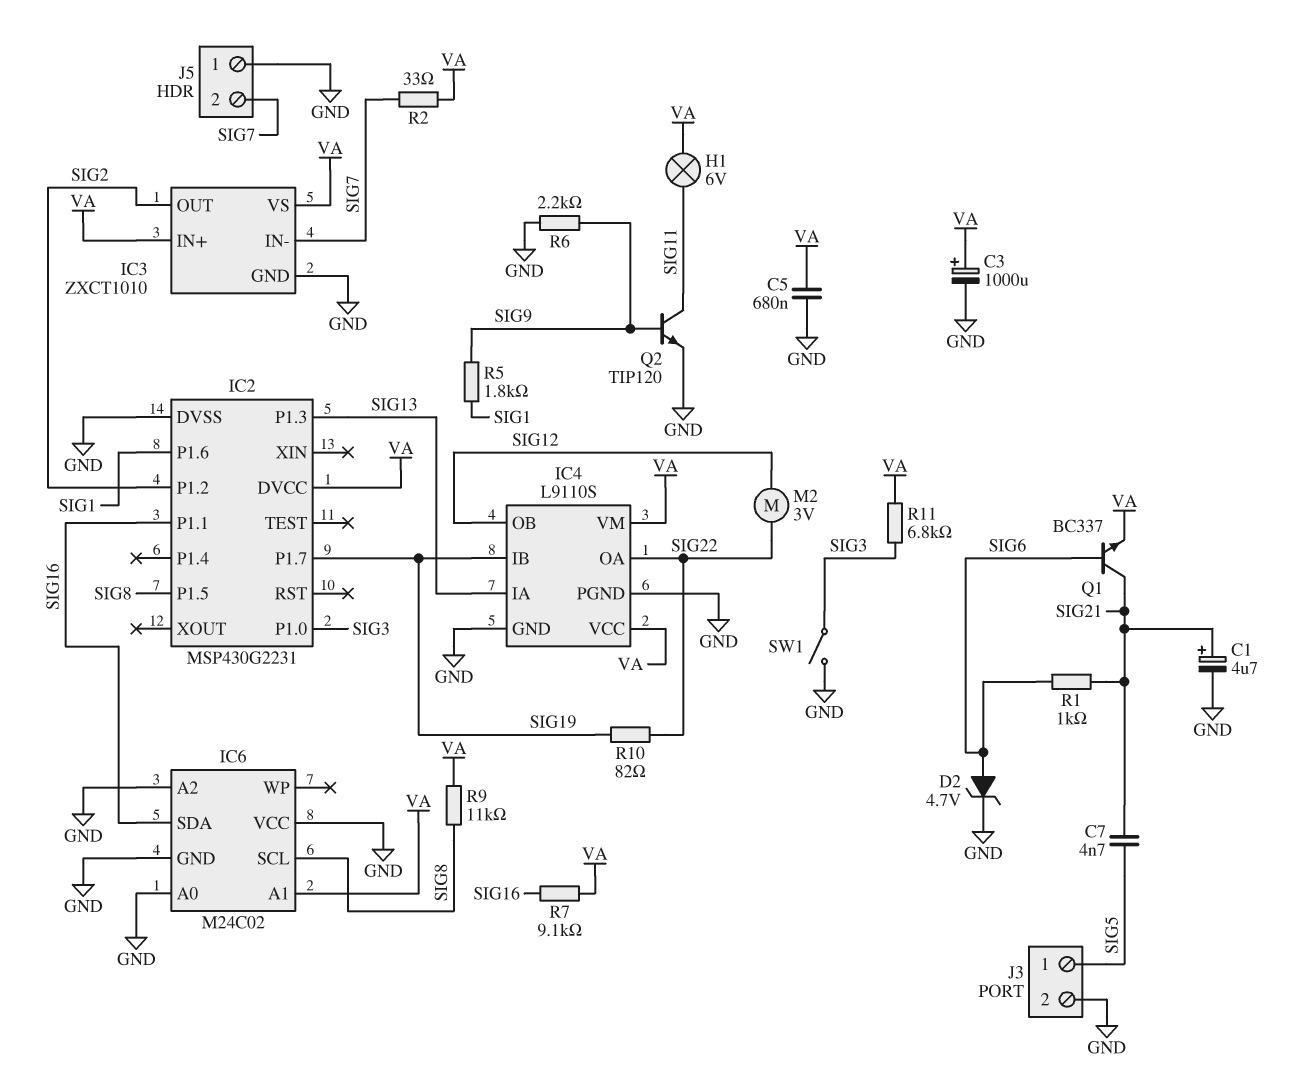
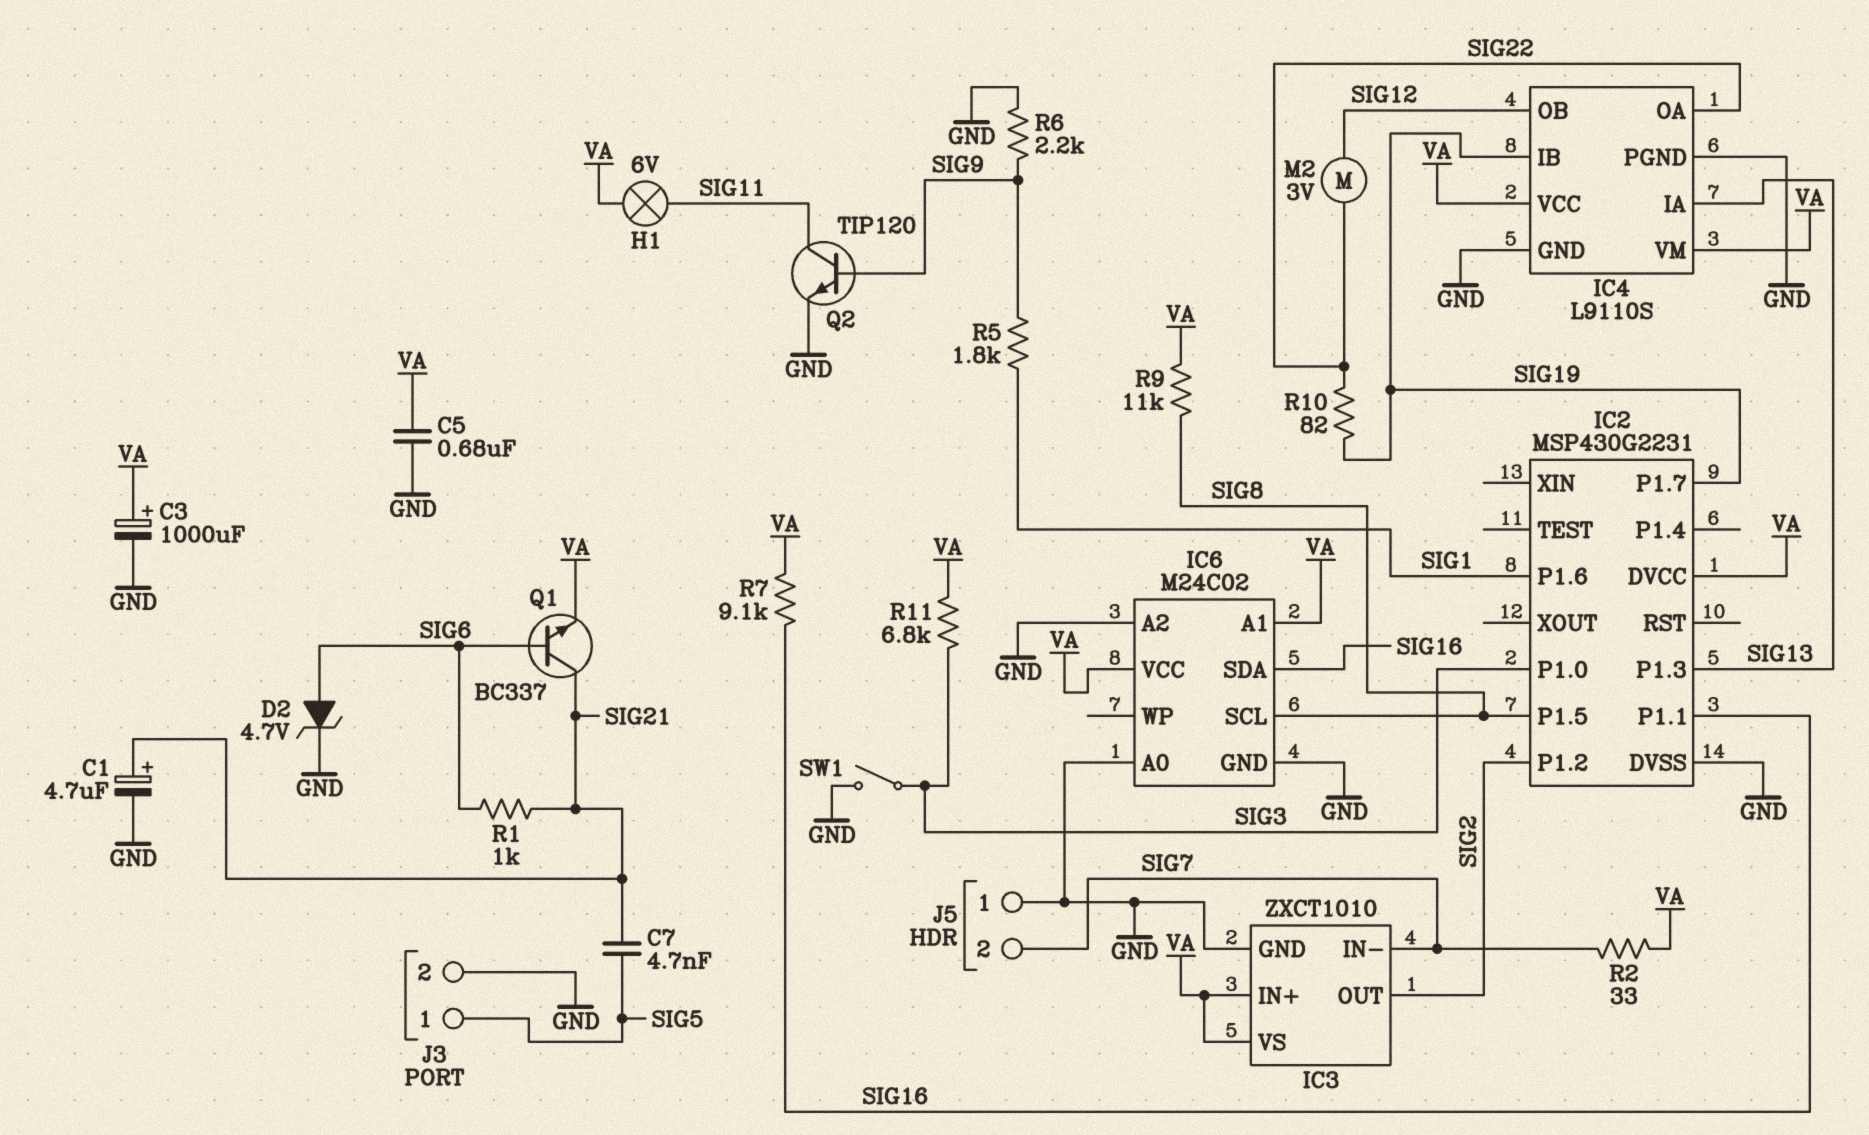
IC6 pin VCC: GND -> VA

